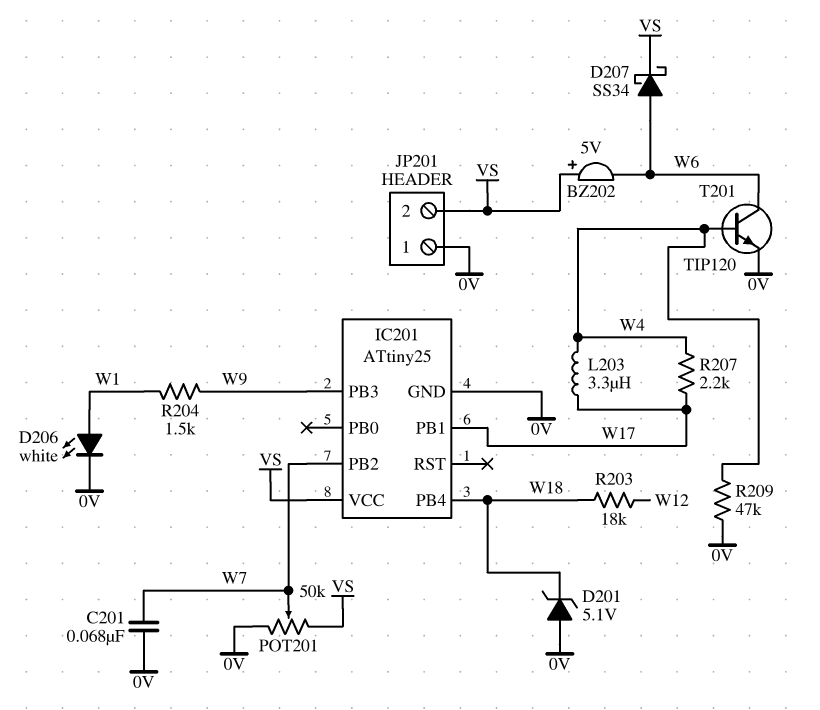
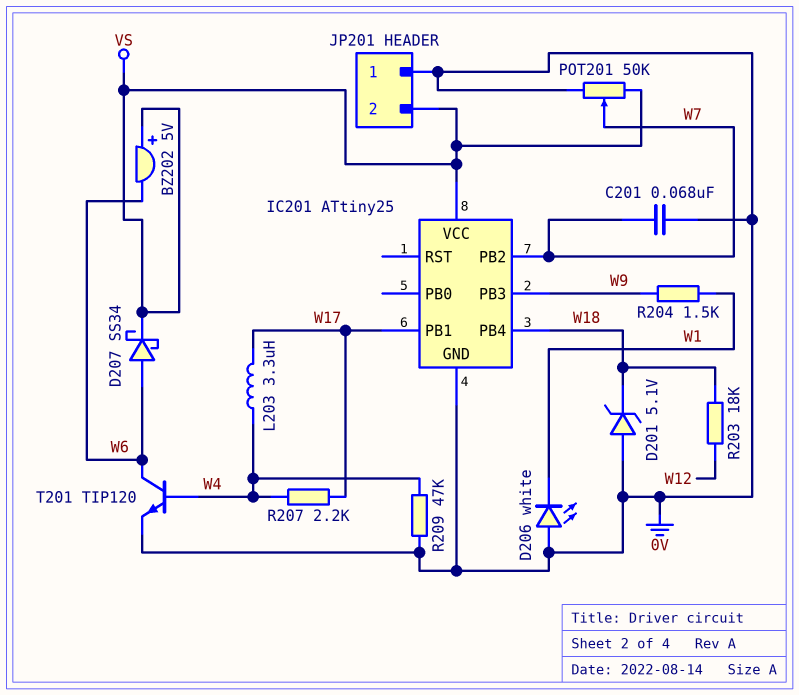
D206: LED white (A W1, K 0V) -> LED white (A 0V, K W1)

